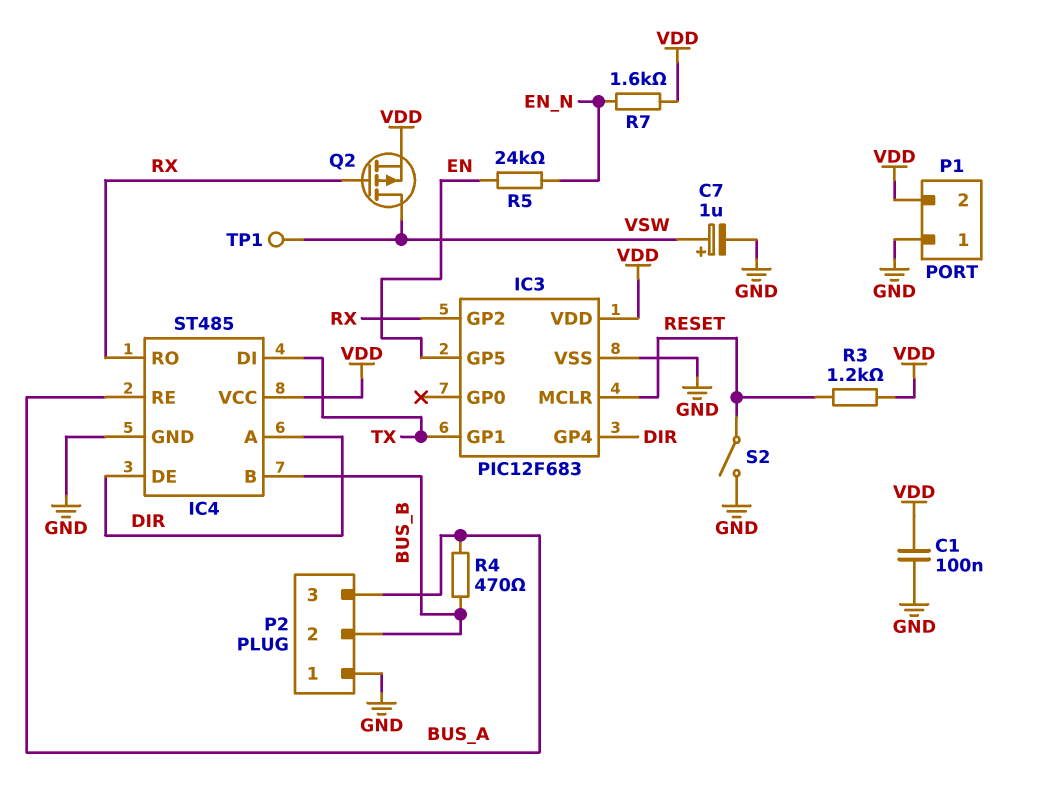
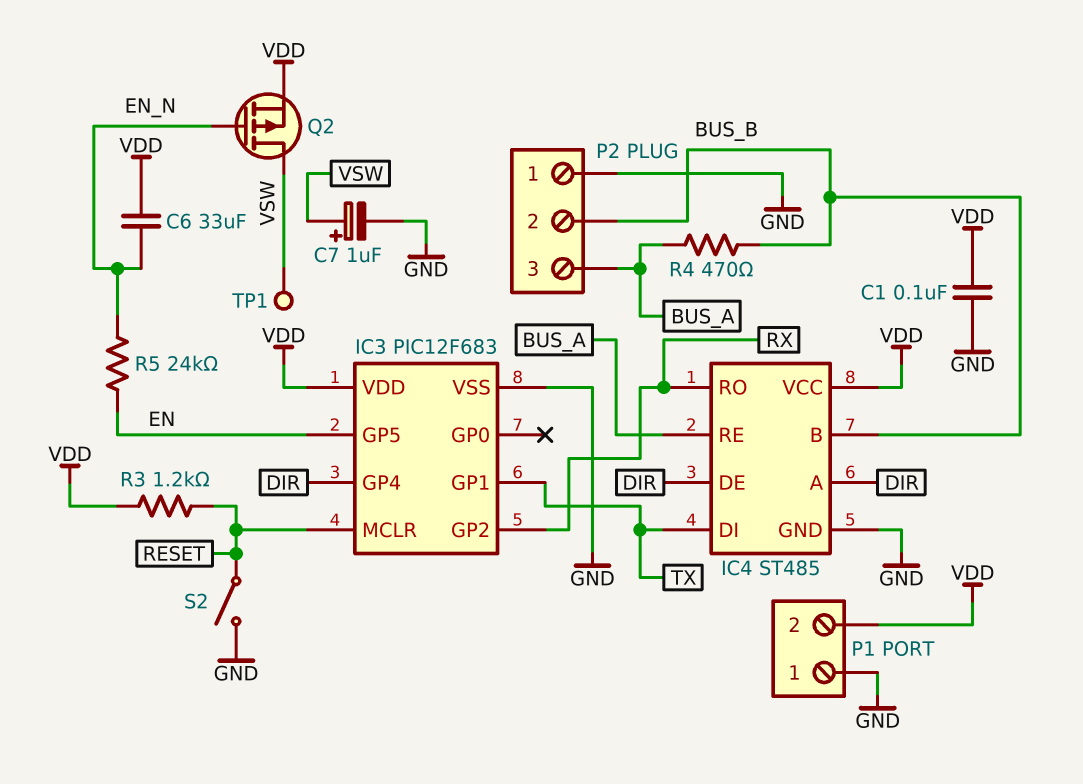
C6: none -> 33uF (EN_N, VDD)
Q2: PMOS (G RX, D VSW, S VDD) -> PMOS (G EN_N, D VSW, S VDD)
R7: 1.6k (EN_N, VDD) -> none

